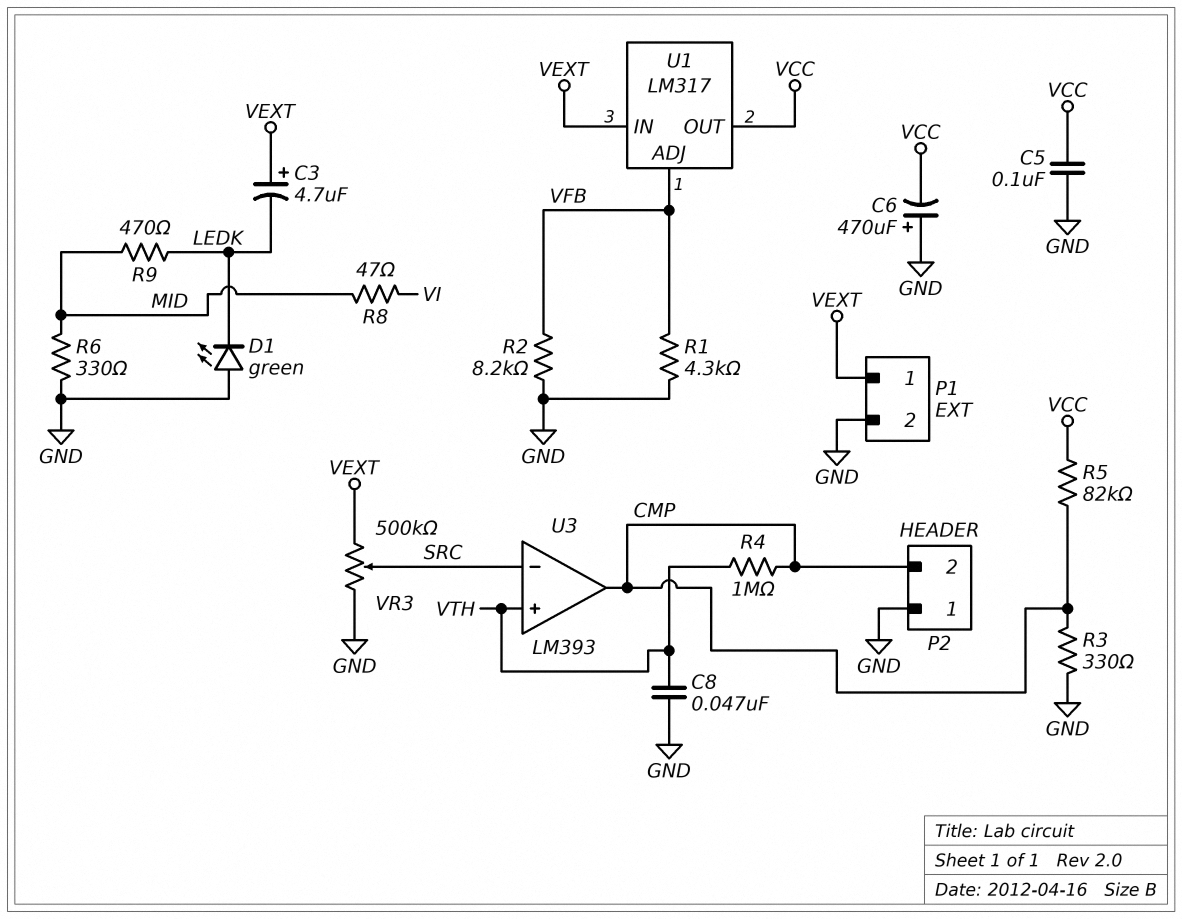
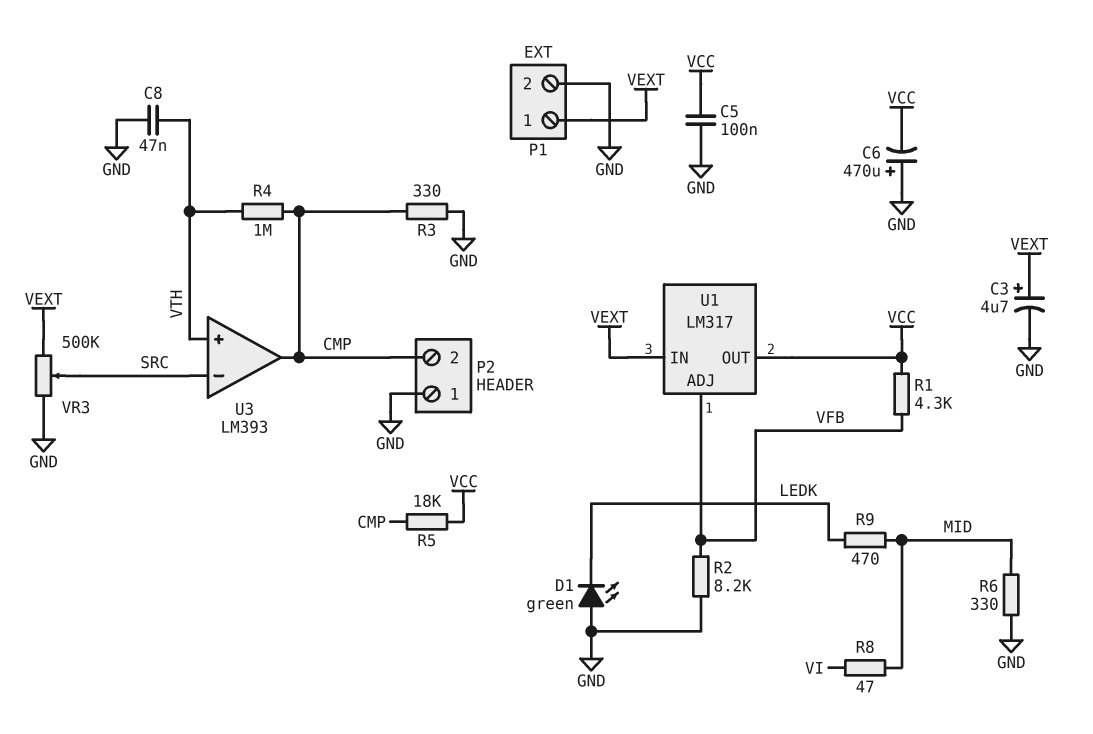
C3: 4.7uF (plus VEXT, minus LEDK) -> 4.7uF (plus VEXT, minus GND)
R1: 4.3k (GND, VFB) -> 4.3k (VCC, VFB)
R5: 82k (CMP, VCC) -> 18k (CMP, VCC)

